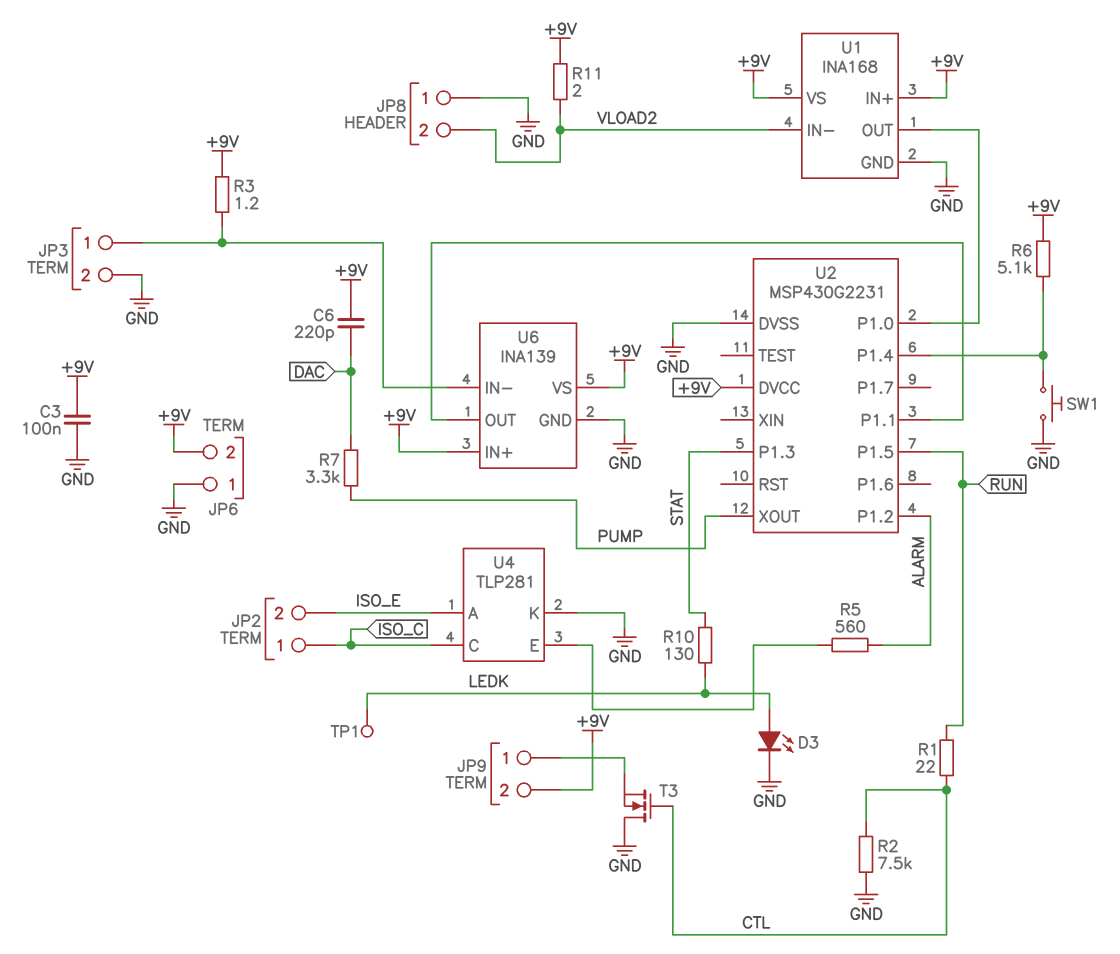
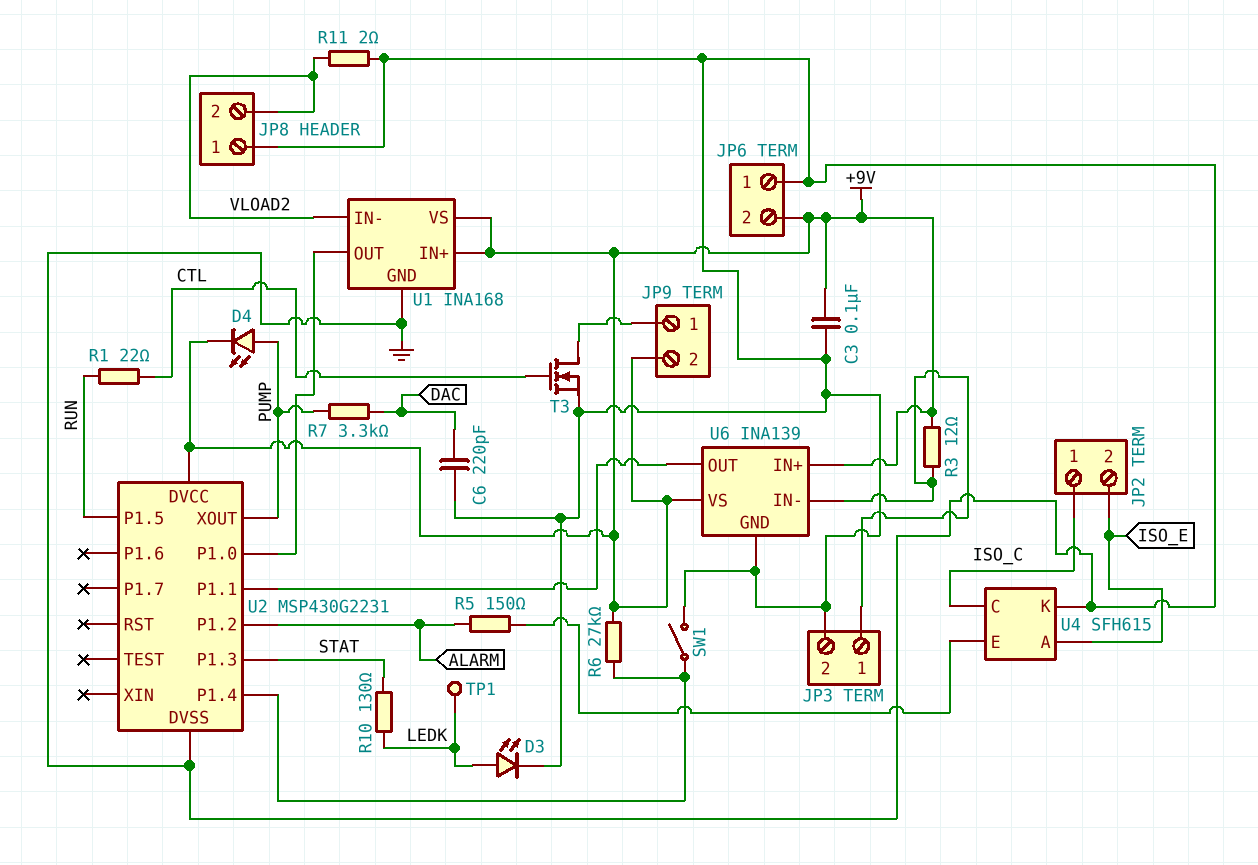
C6: 220pF (+9V, DAC) -> 220pF (DAC, GND)
D4: none -> LED (A PUMP, K +9V)
R2: 7.5k (CTL, GND) -> none
R3: 1.2 (+9V, JP3/1) -> 12 (+9V, JP3/1)
R5: 560 (ALARM, U4/E) -> 150 (ALARM, U4/E)
R6: 5.1k (+9V, U2/P1.4) -> 27k (+9V, U2/P1.4)
R11: 2 (+9V, VLOAD2) -> 2 (GND, VLOAD2)
SW1: button (GND, U2/P1.4) -> switch (GND, U2/P1.4)
T3: NMOS (G CTL, D GND, S JP9/1) -> NMOS (G CTL, D JP9/1, S GND)
U4: TLP281 -> SFH615

